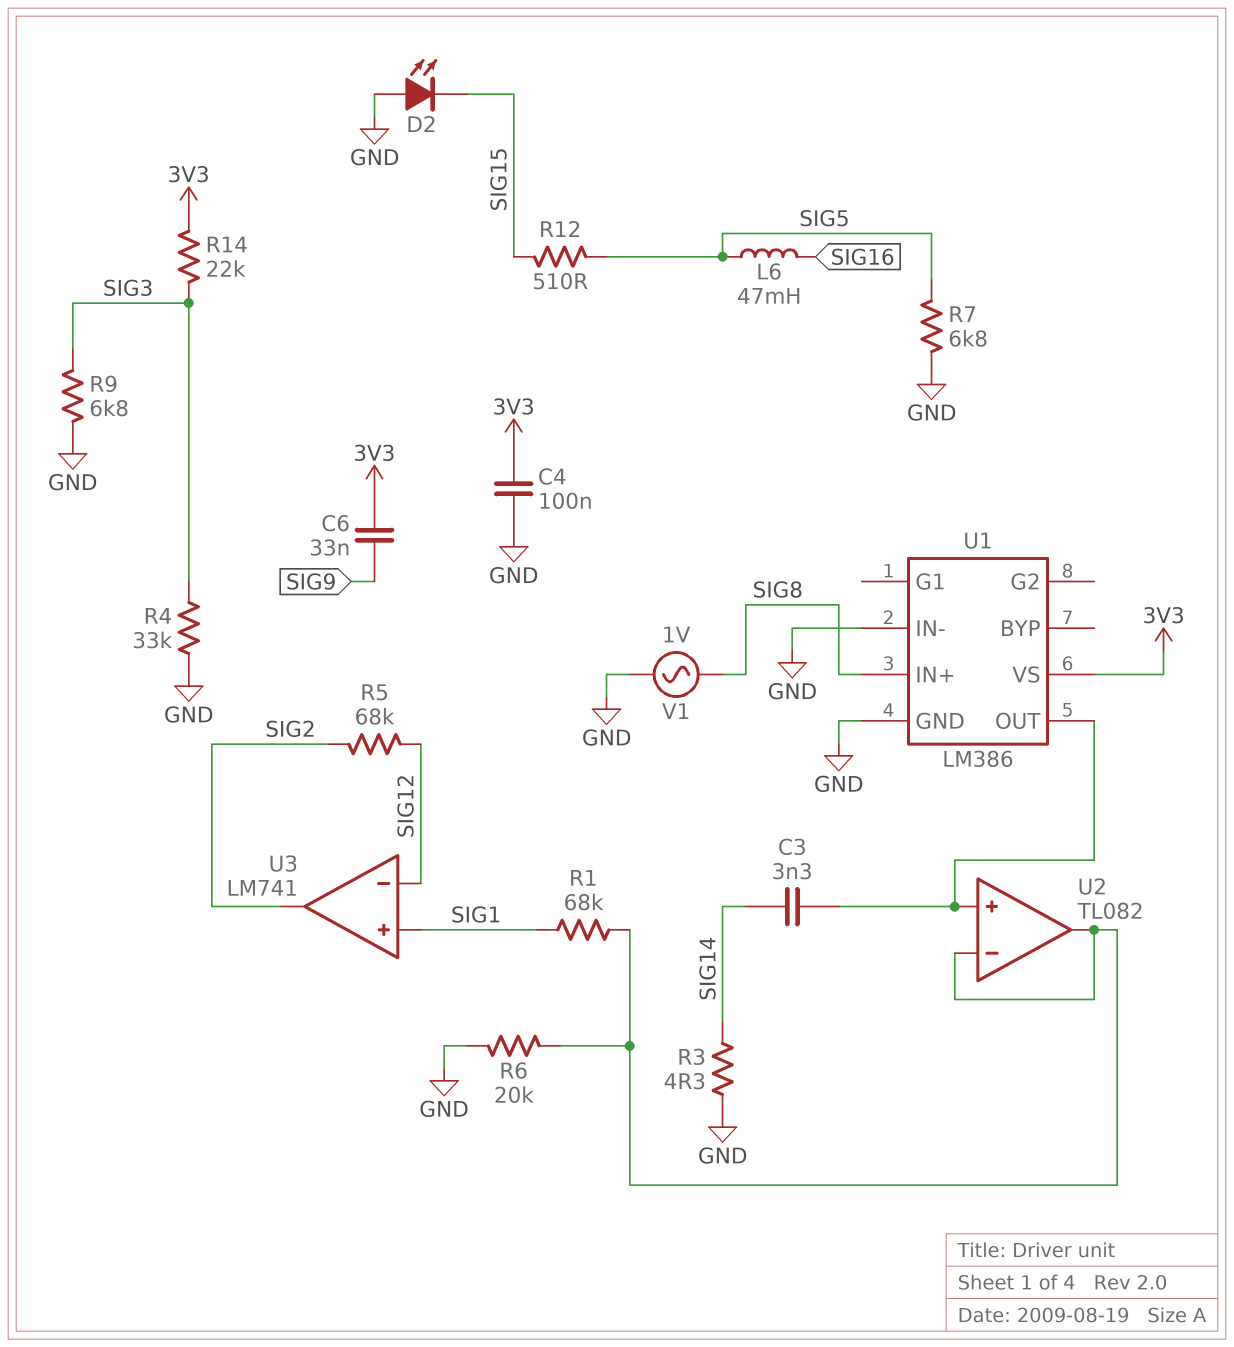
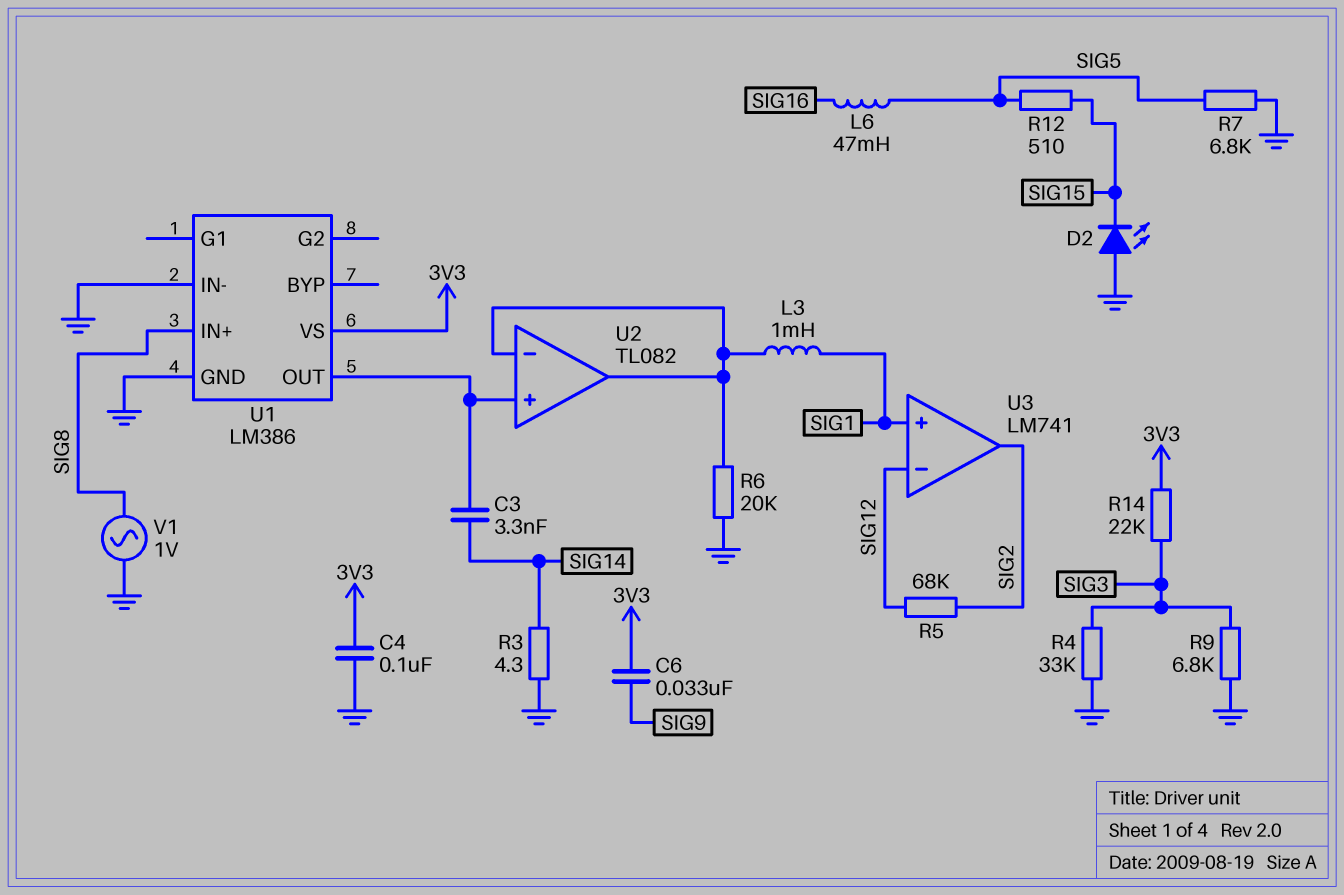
L3: none -> 1mH (SIG1, U2/in-)
R1: 68k (SIG1, U2/in-) -> none

